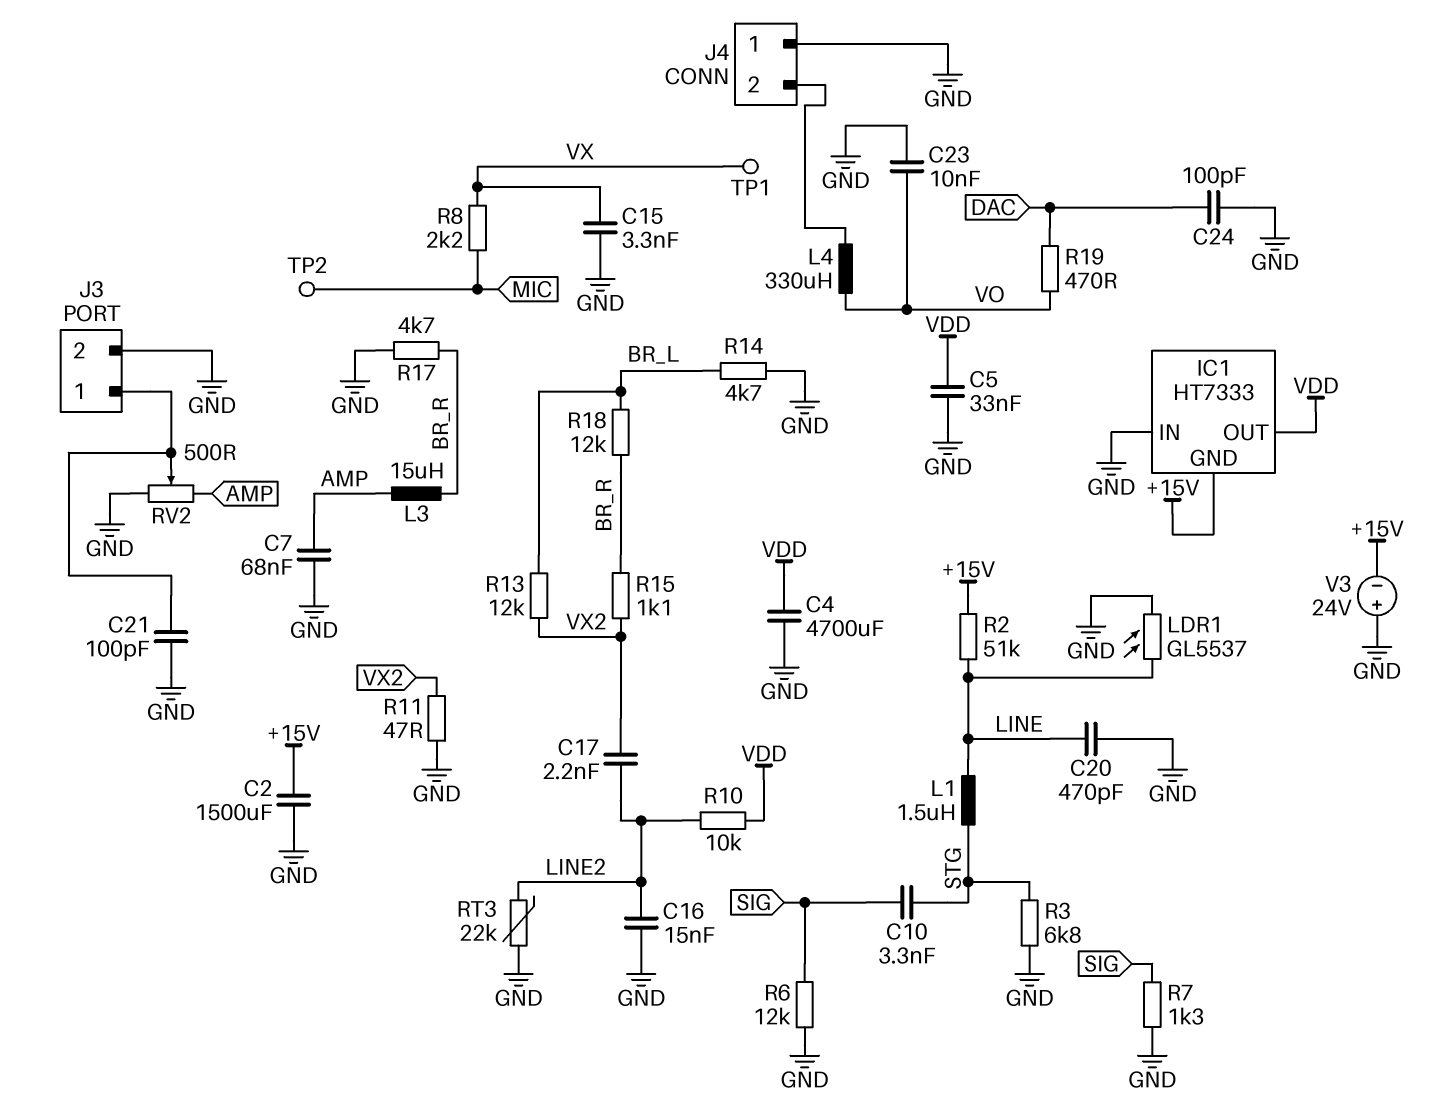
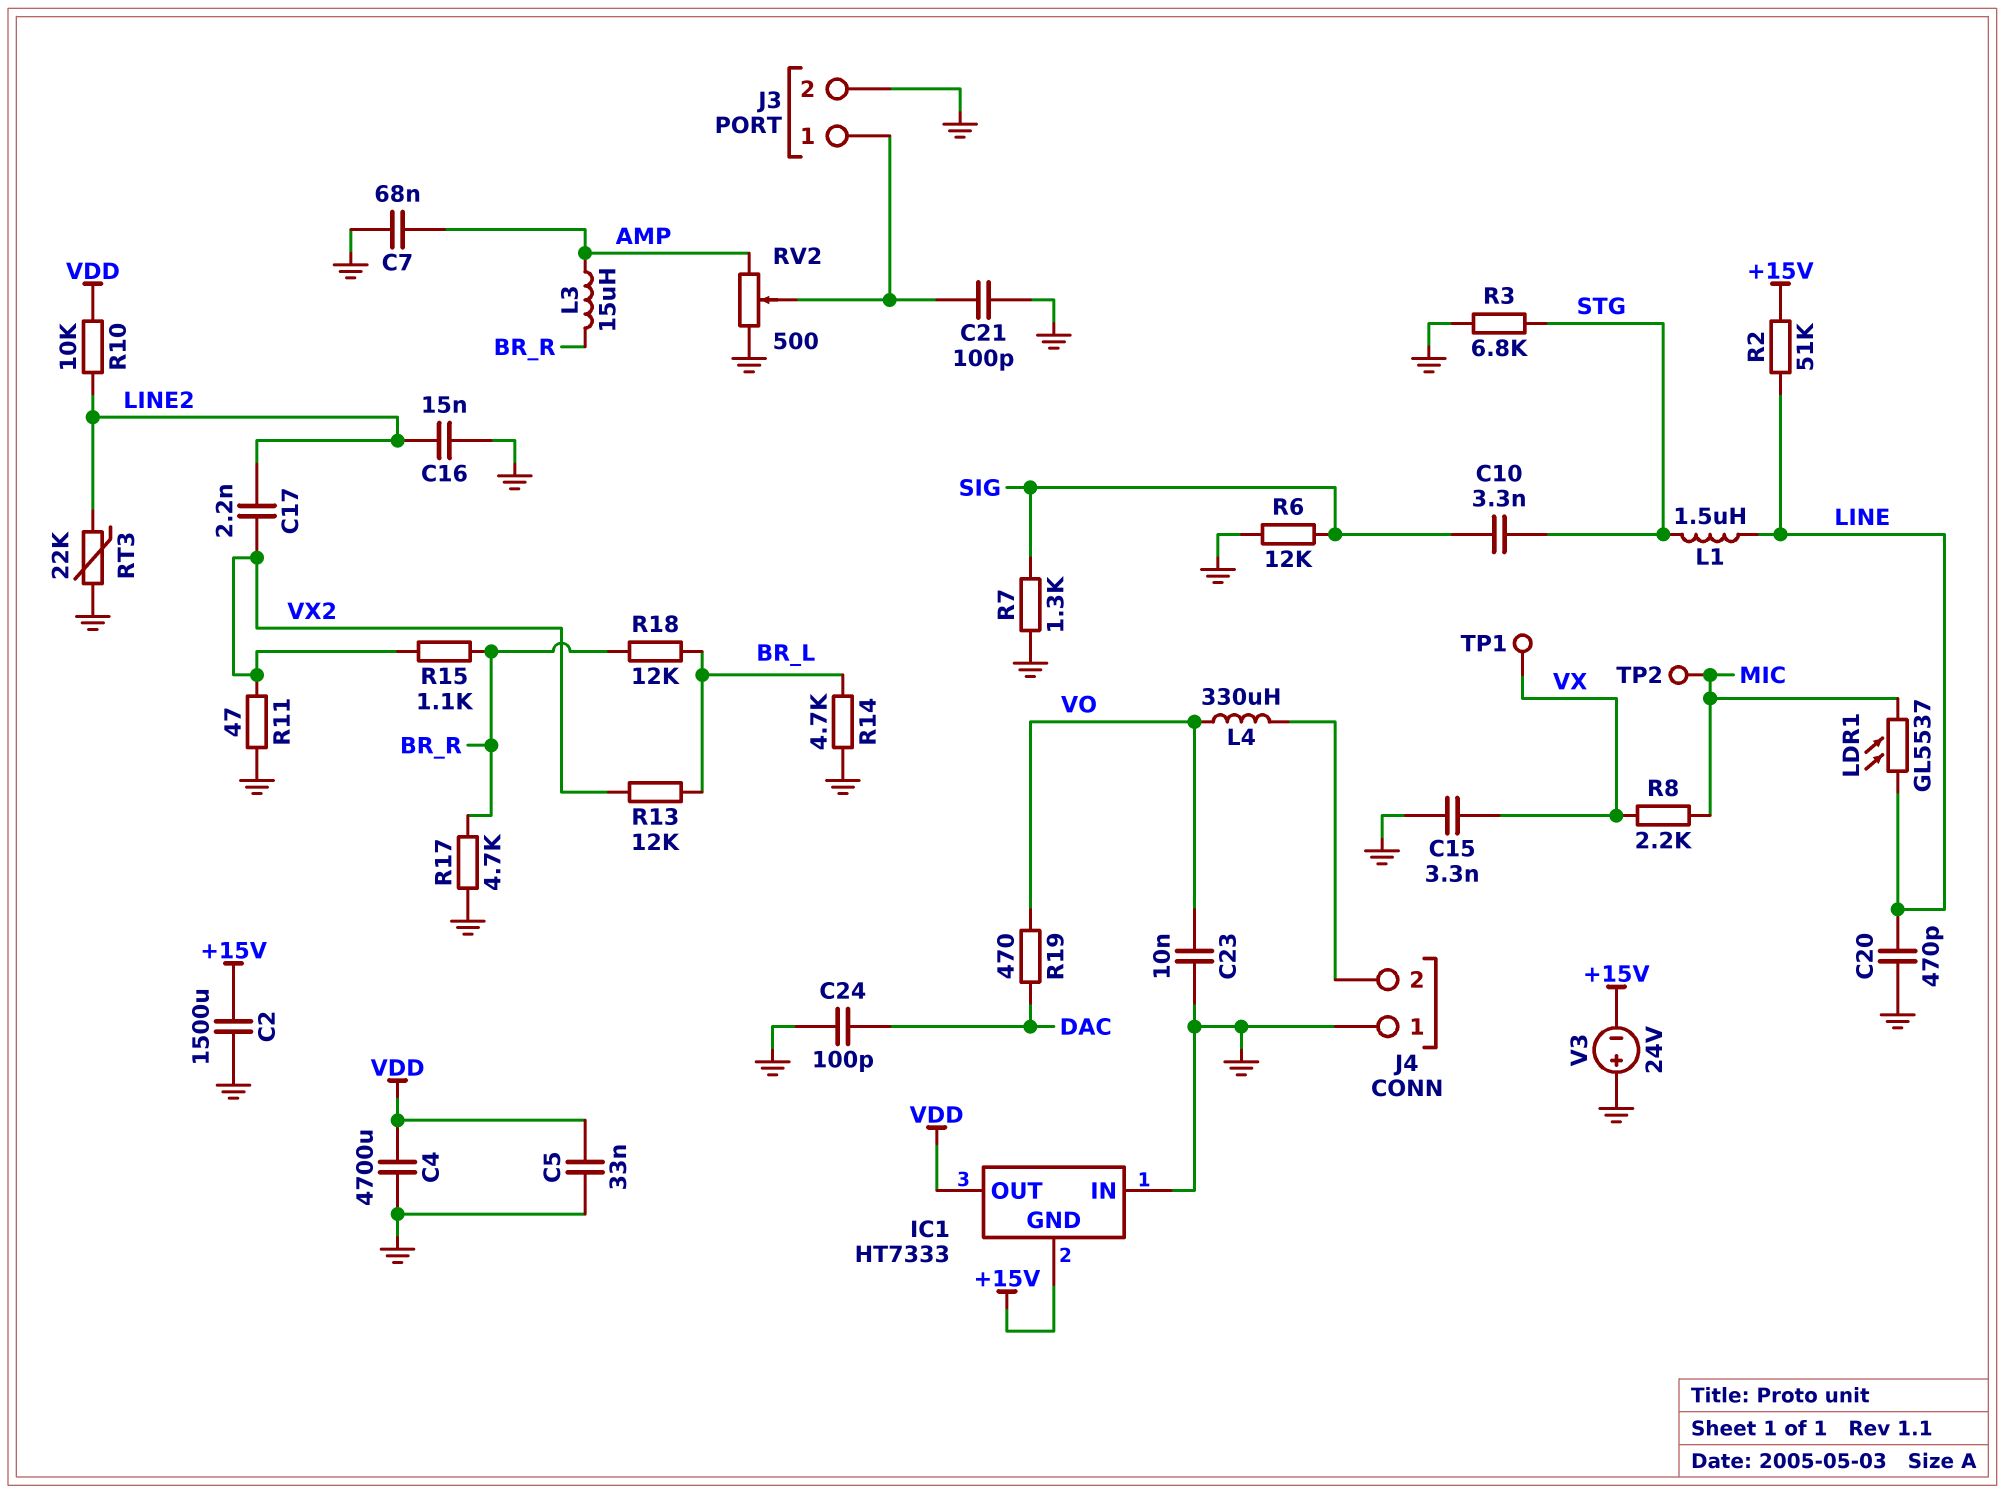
LDR1: GL5537 (GND, LINE) -> GL5537 (LINE, MIC)

